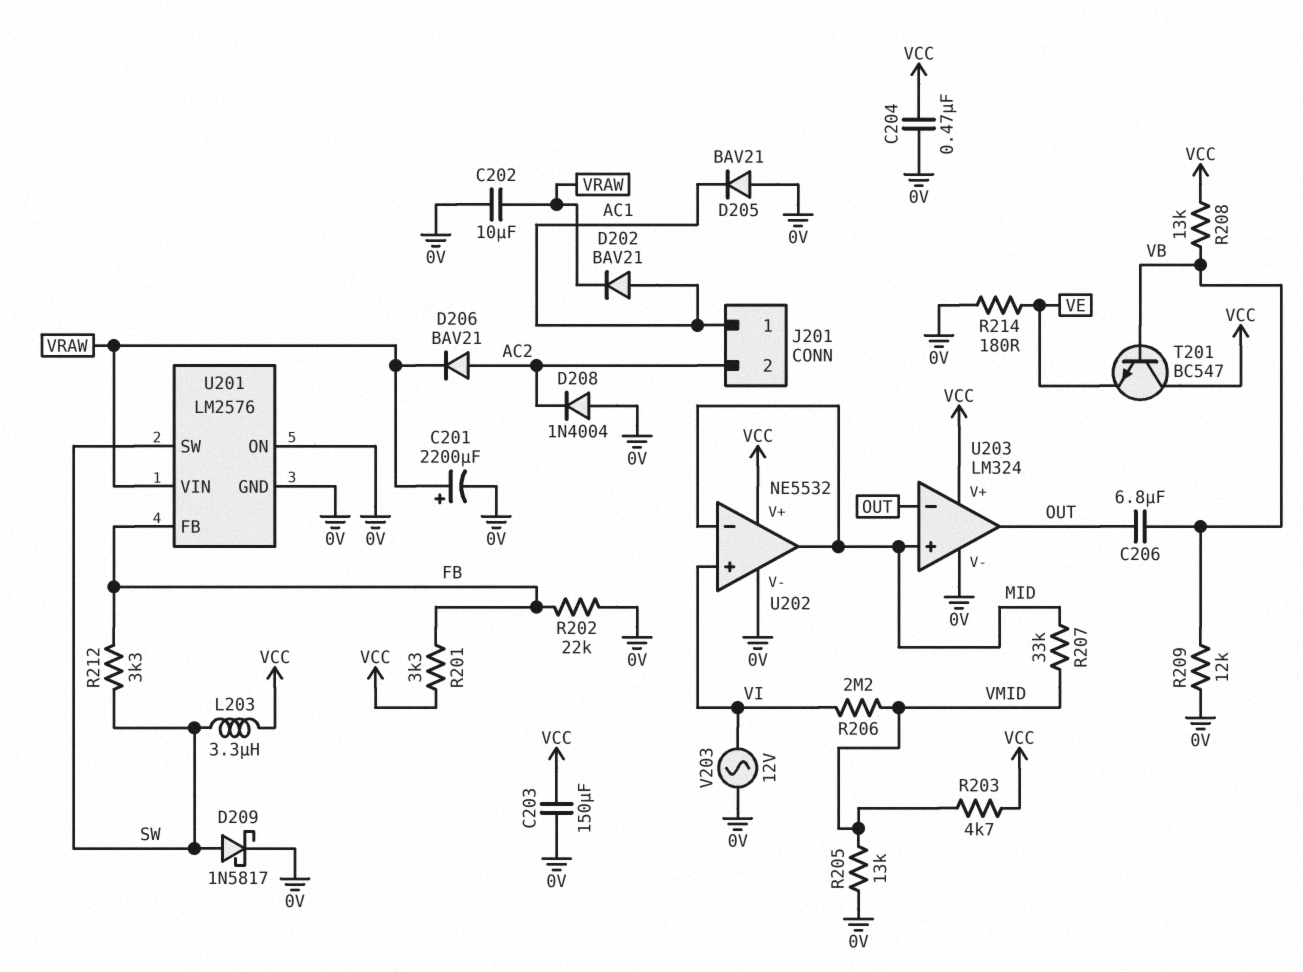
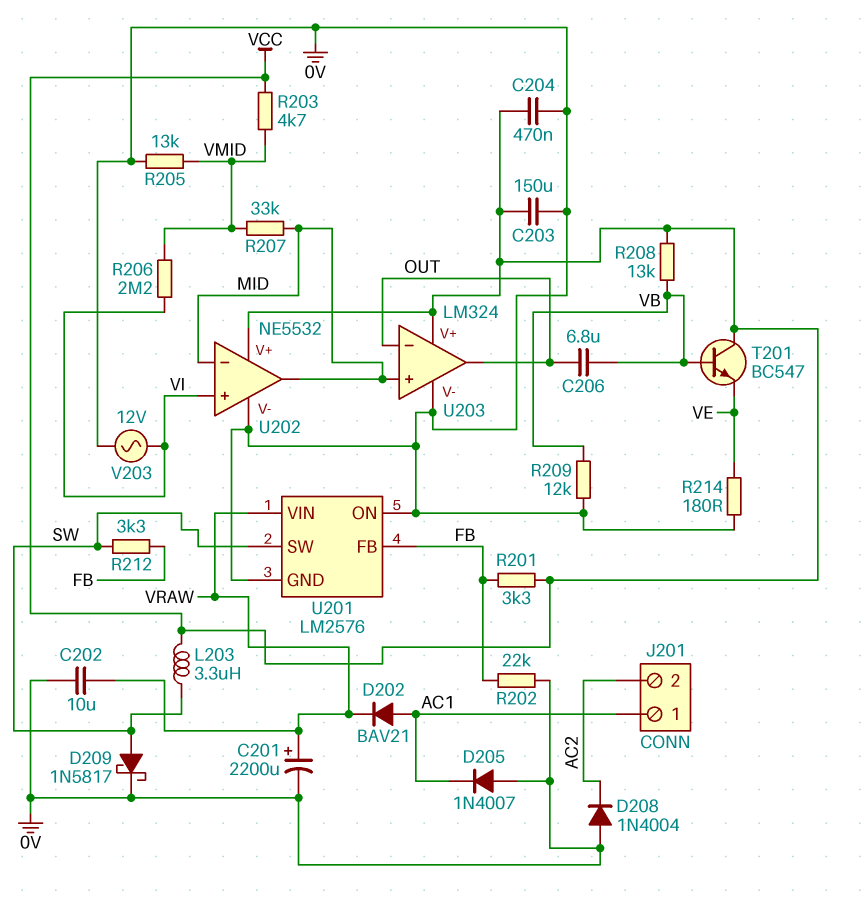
D205: diode BAV21 (A 0V, K AC1) -> diode 1N4007 (A 0V, K AC1)
D206: diode BAV21 (A AC2, K VRAW) -> none

